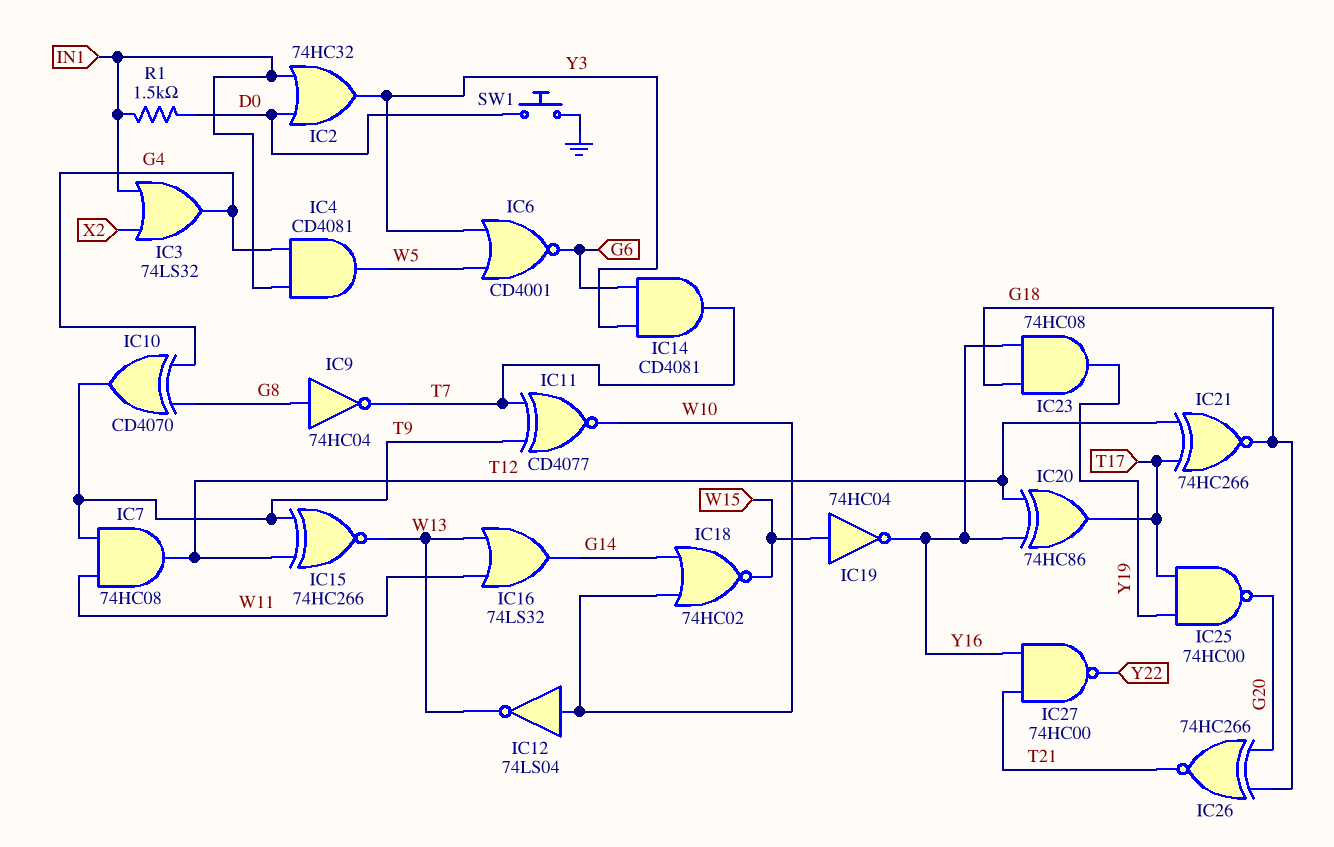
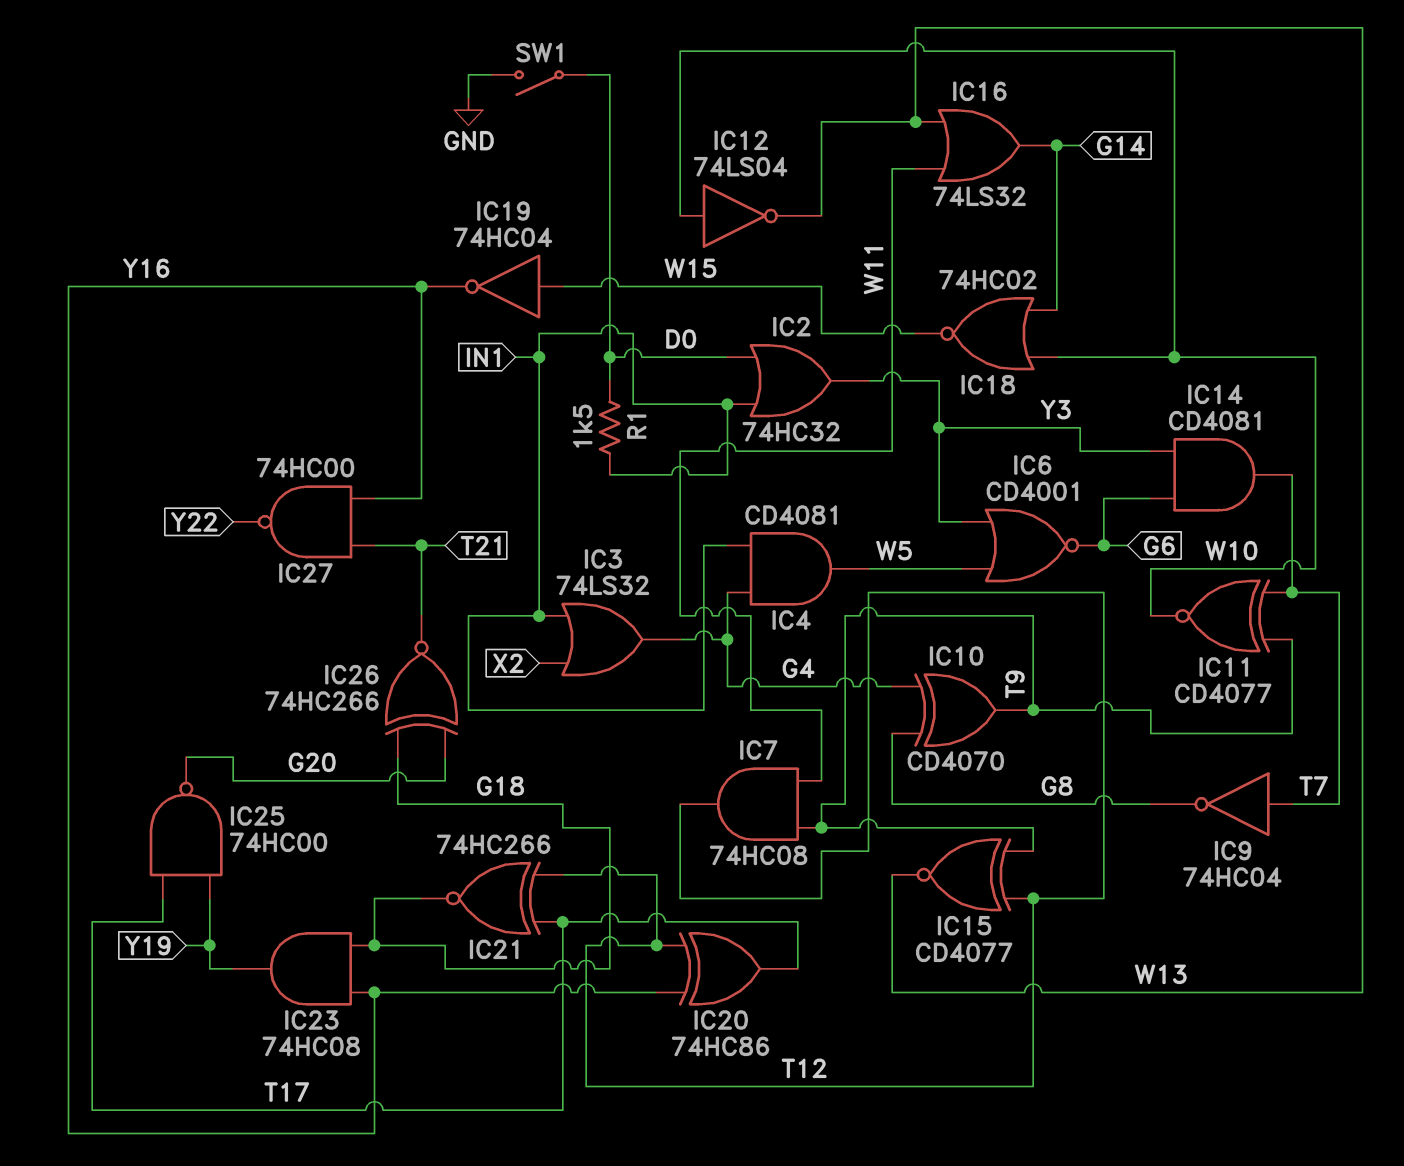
IC9: NOT 74HC04 (in G8, out T7) -> NOT 74HC04 (in T7, out G8)
IC15: XNOR 74HC266 (in T9, in T12, out W13) -> XNOR CD4077 (in T9, in T12, out W13)
SW1: button (D0, GND) -> switch (D0, GND)

